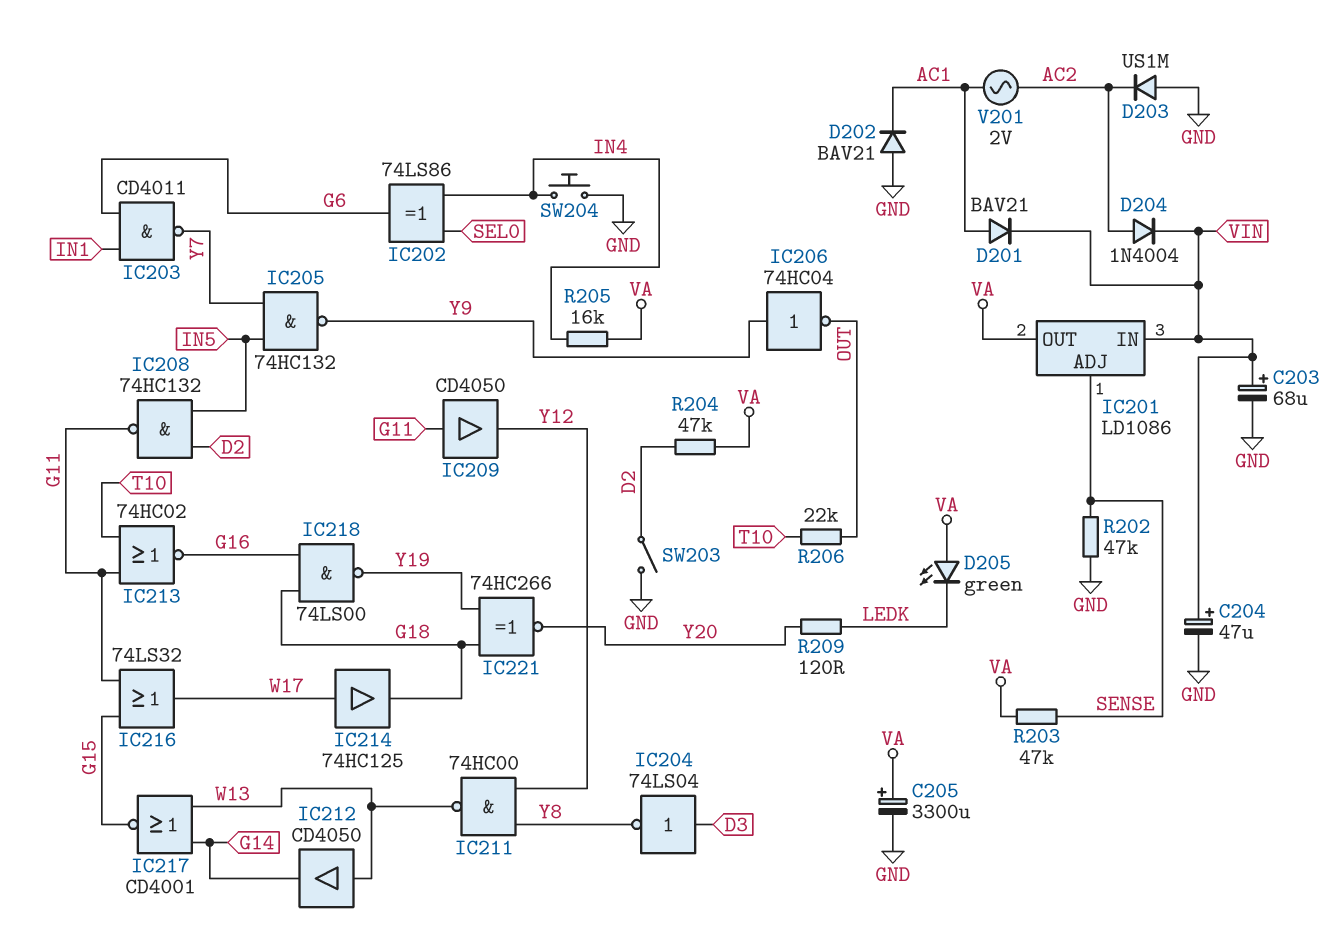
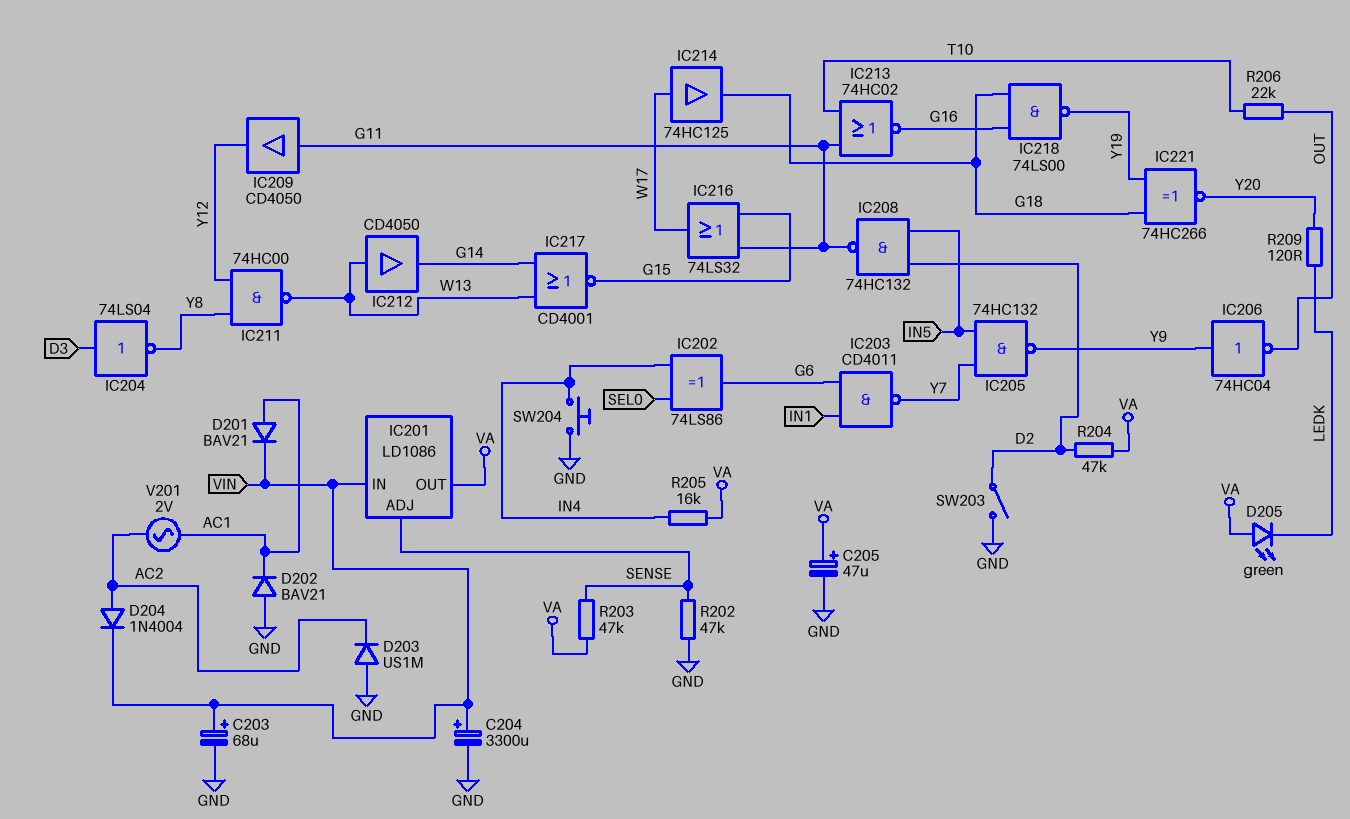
C204: 47uF (plus VIN, minus GND) -> 3300uF (plus VIN, minus GND)
C205: 3300uF (plus VA, minus GND) -> 47uF (plus VA, minus GND)

